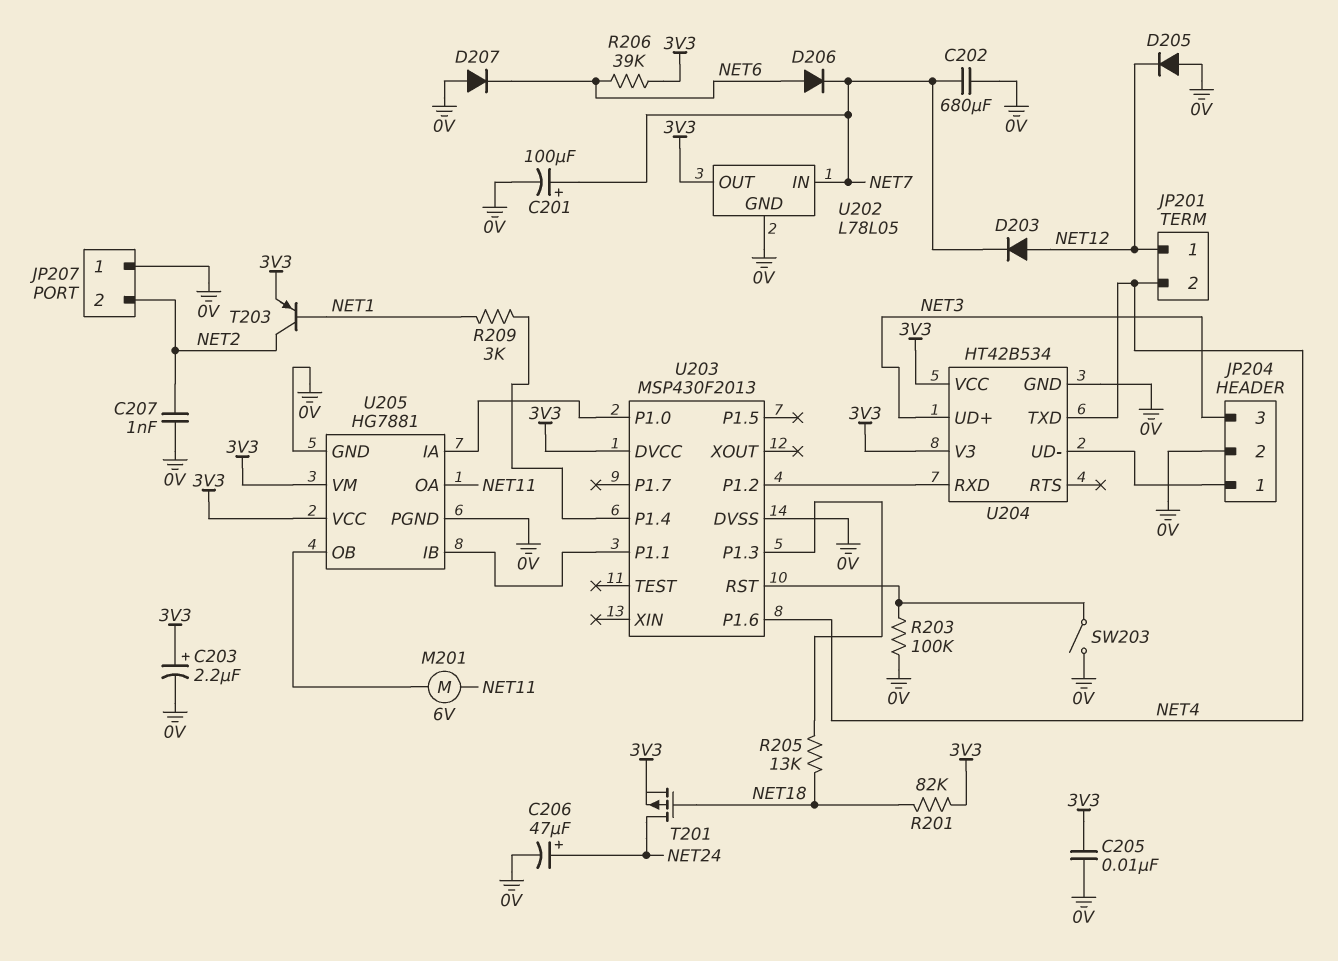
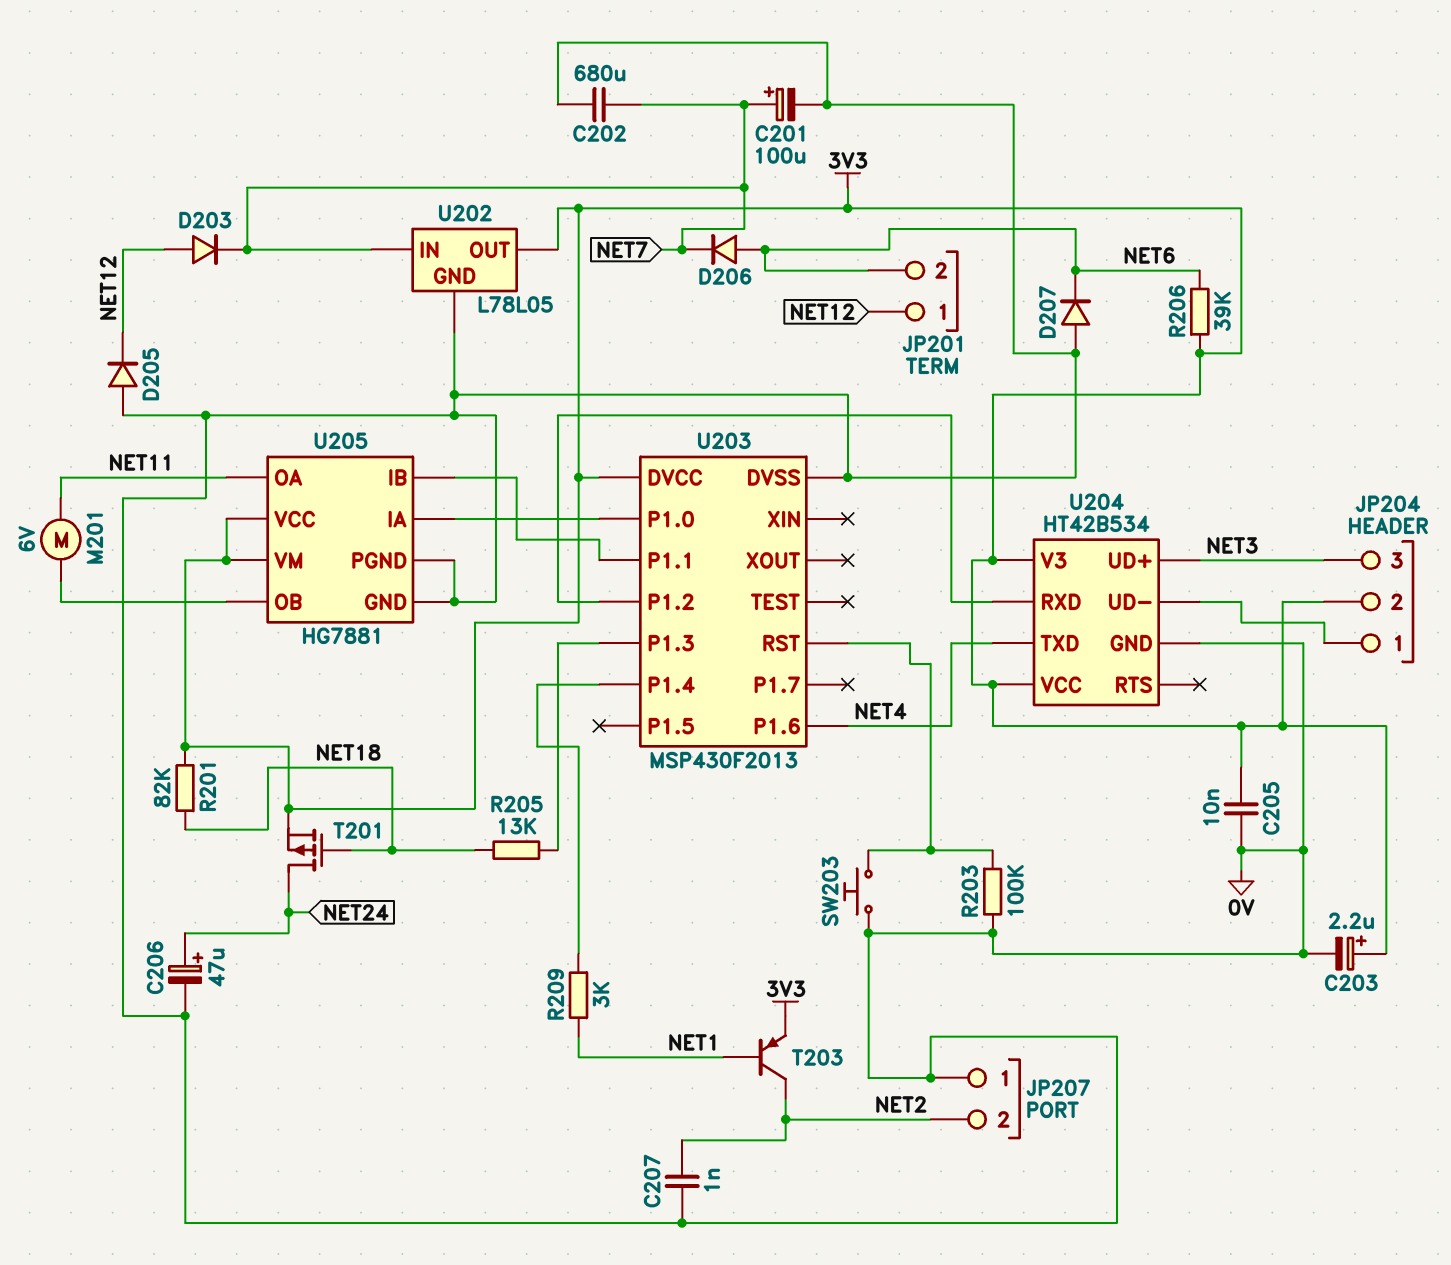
JP201 pin 2: NET4 -> NET6
JP204 pin 2: 0V -> 3V3
SW203: switch (0V, U203/RST) -> button (0V, U203/RST)

